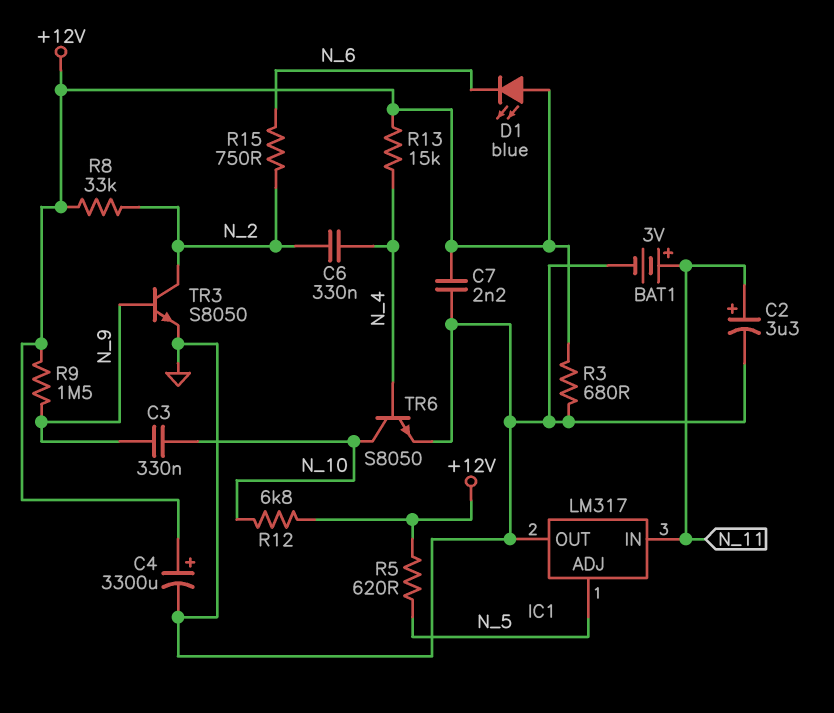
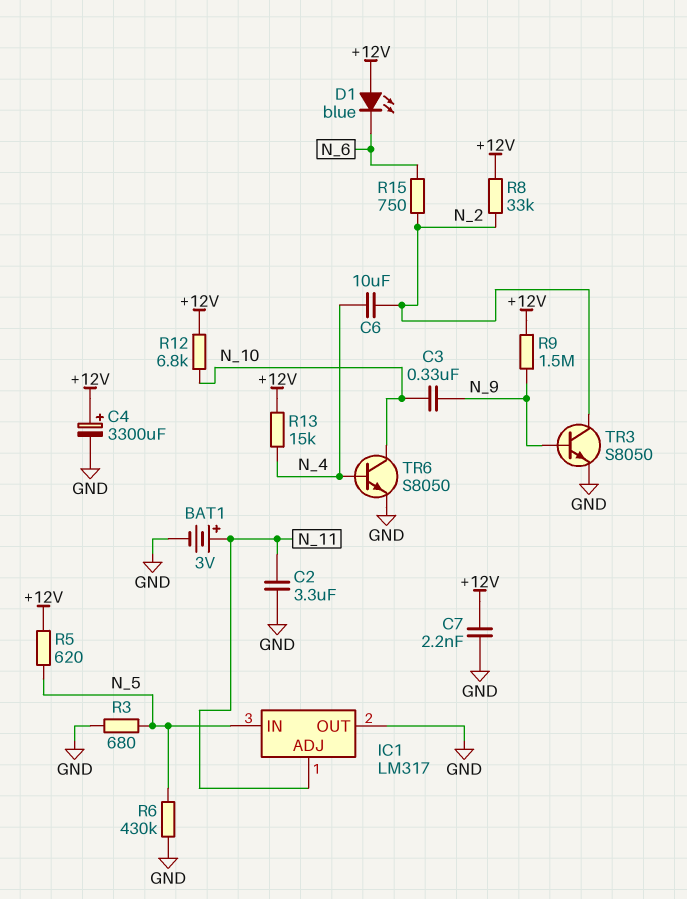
C2: 3.3uF (plus N_11, minus GND) -> 3.3uF (GND, N_11)
C6: 330nF (N_2, N_4) -> 10uF (N_2, N_4)
IC1 pin ADJ: N_5 -> N_11
IC1 pin IN: N_11 -> N_5
R3: 680 (+12V, GND) -> 680 (GND, N_5)
R6: none -> 430k (GND, N_5)

